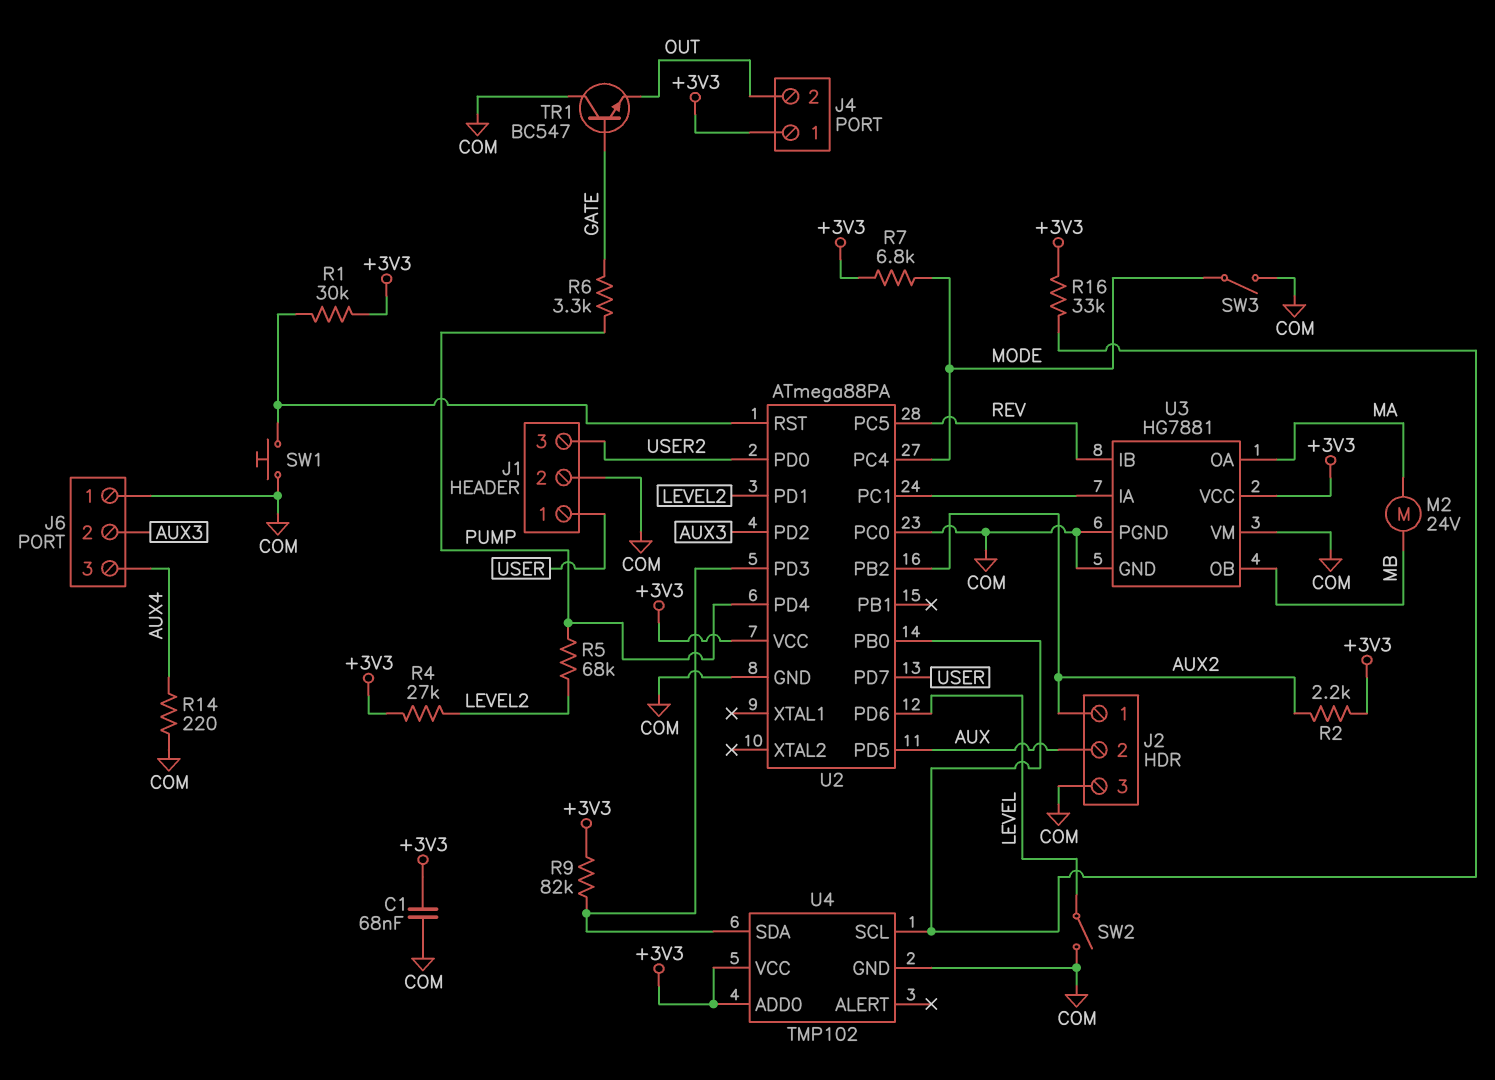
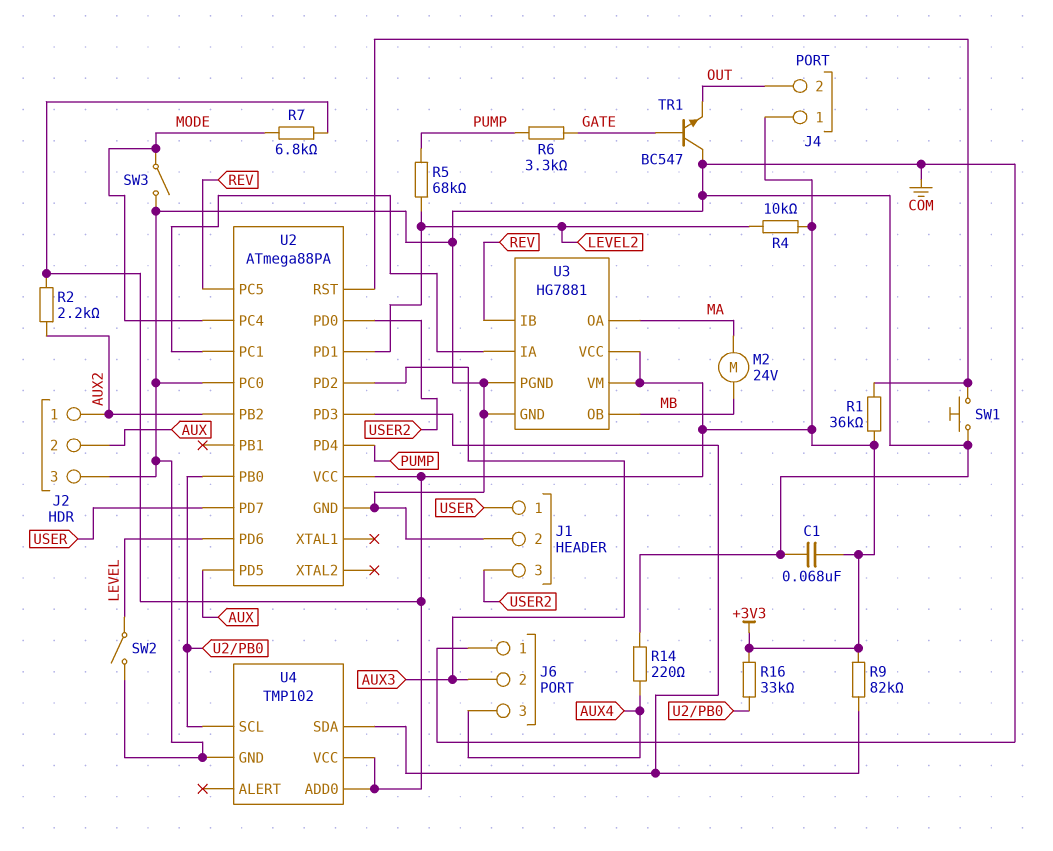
R1: 30k (+3V3, U2/RST) -> 36k (+3V3, U2/RST)
R4: 27k (+3V3, LEVEL2) -> 10k (+3V3, LEVEL2)
U3 pin VM: COM -> +3V3

